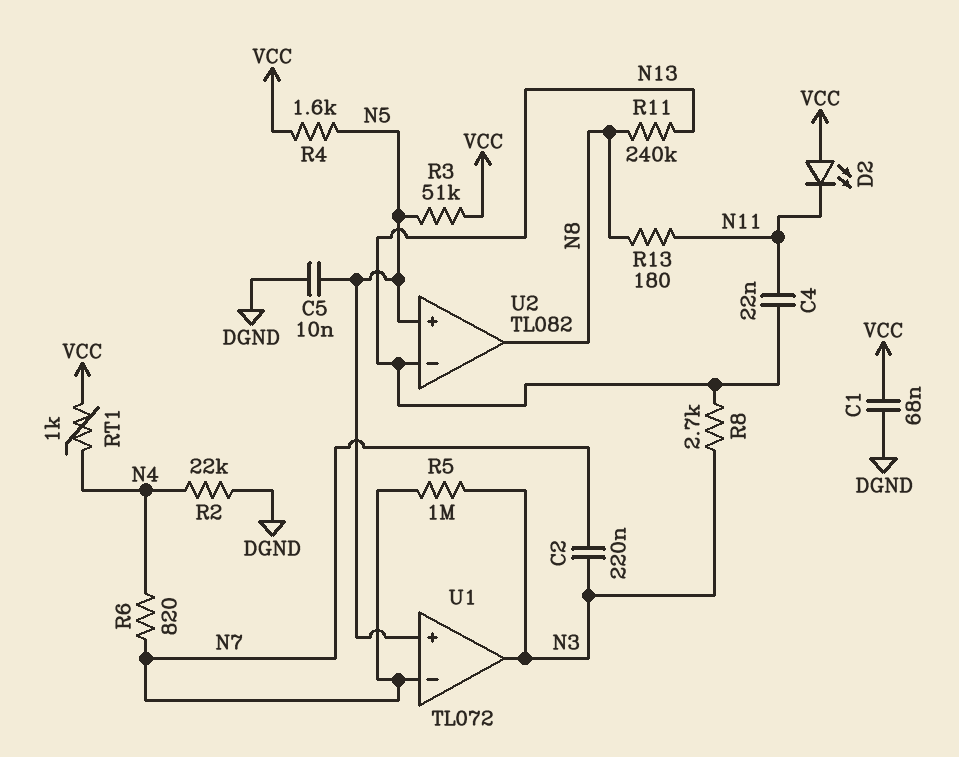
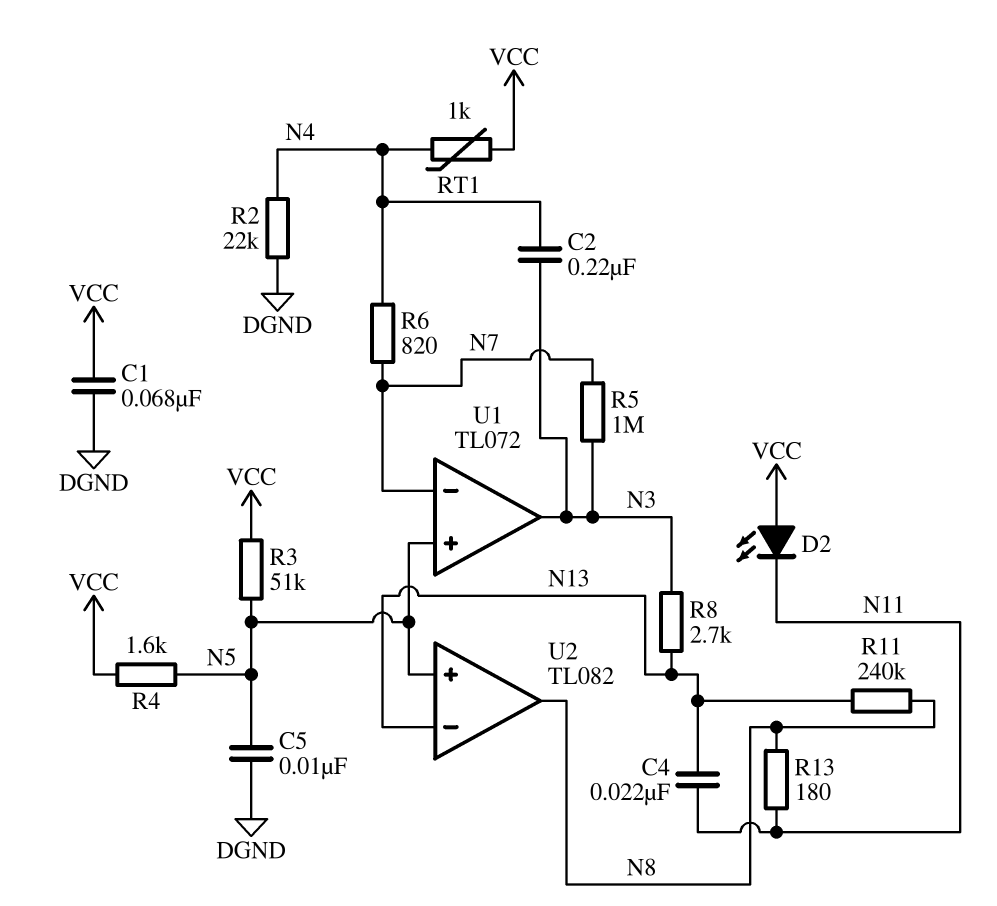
C2: 220nF (N3, N7) -> 220nF (N3, N4)

